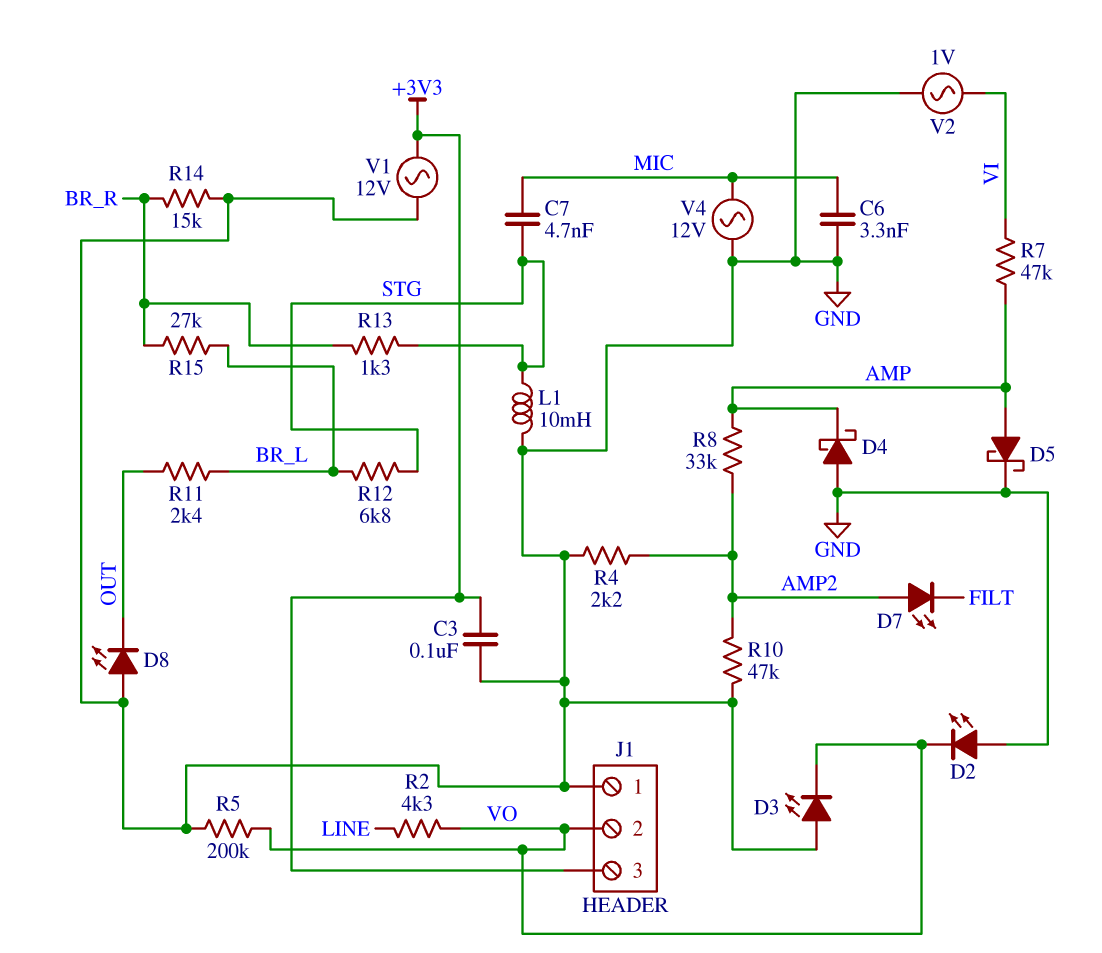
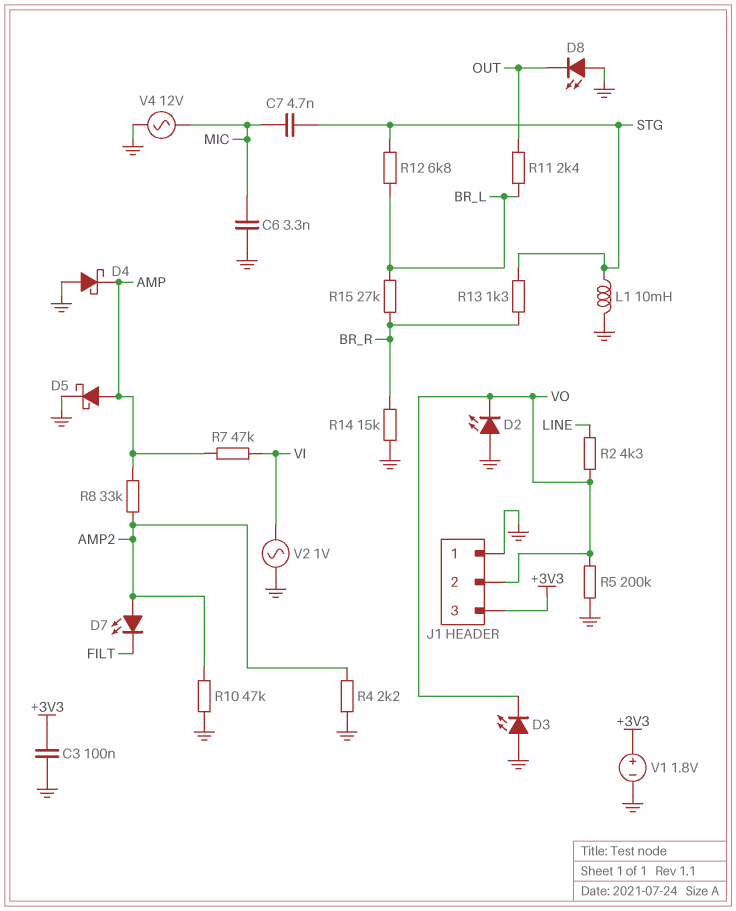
V1: AC 12V (+3V3, GND) -> 1.8V (plus +3V3, minus GND)

